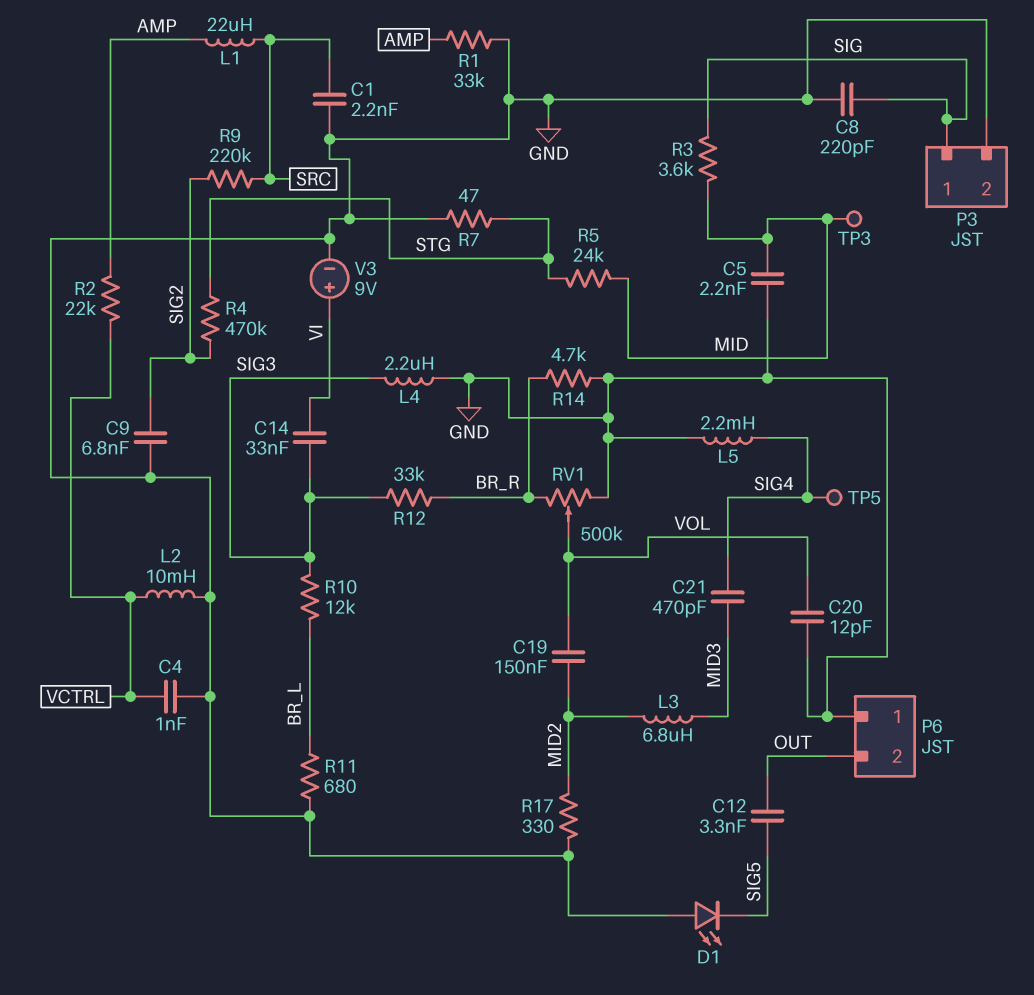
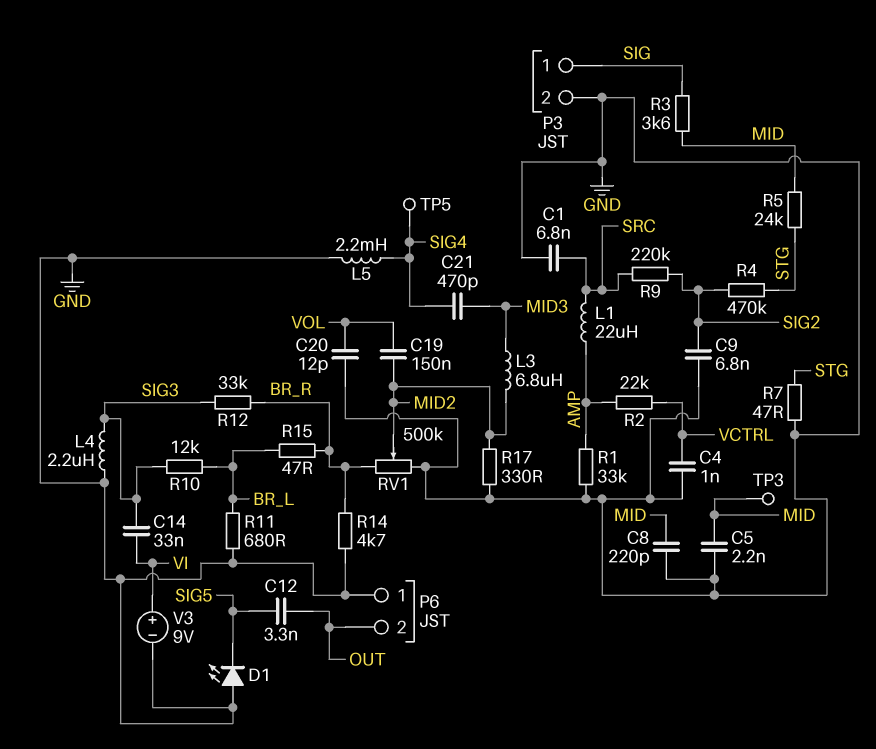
C1: 2.2nF (GND, SRC) -> 6.8nF (GND, SRC)
C8: 220pF (GND, SIG) -> 220pF (GND, MID)
L2: 10mH (GND, VCTRL) -> none
R15: none -> 47 (BR_L, BR_R)
RV1: 500k (BR_R, GND, wiper VOL) -> 500k (BR_R, GND, wiper MID2)

